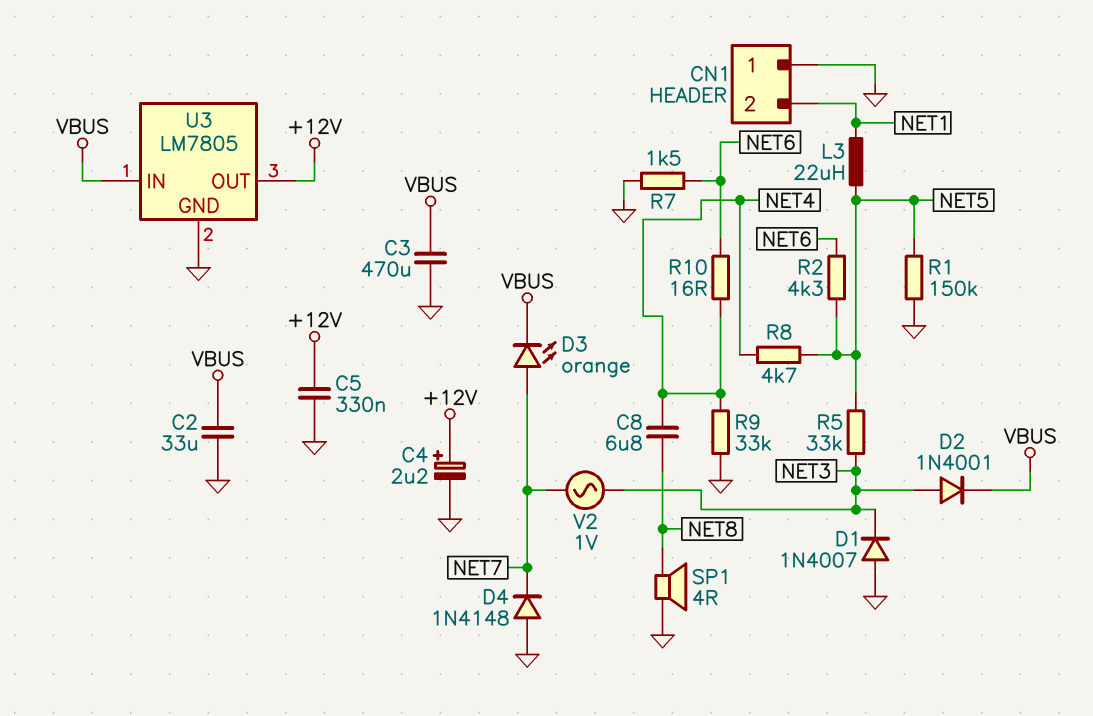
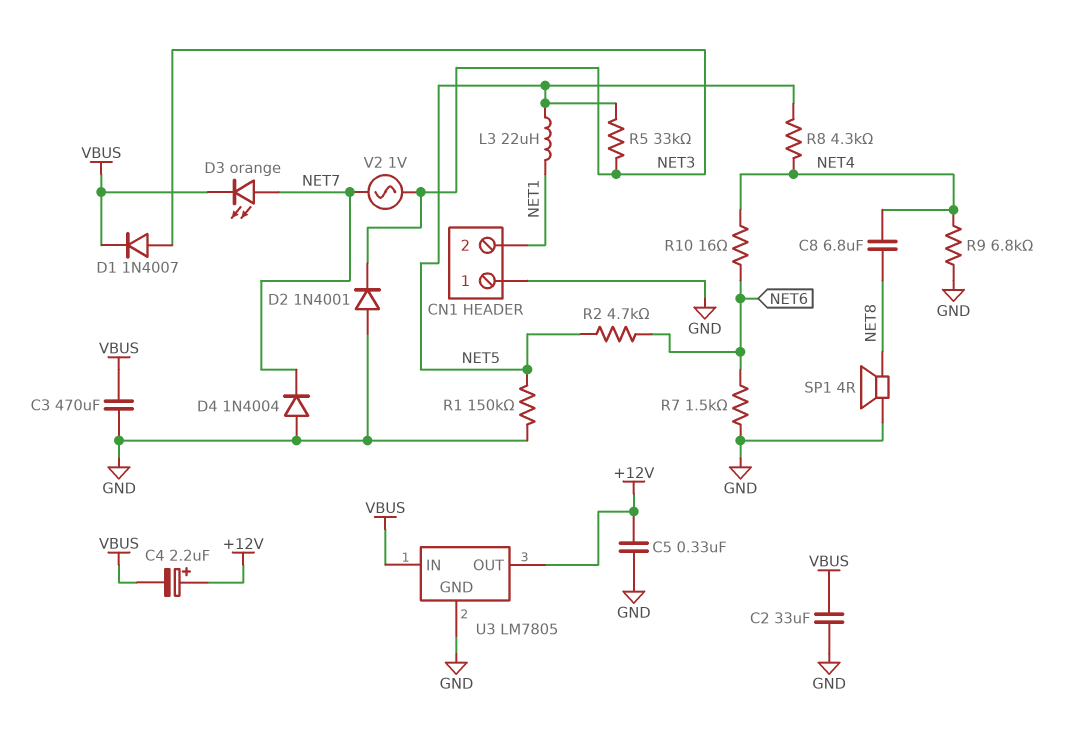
C4: 2.2uF (plus +12V, minus GND) -> 2.2uF (plus +12V, minus VBUS)
D1: diode 1N4007 (A GND, K NET3) -> diode 1N4007 (A NET3, K VBUS)
D2: diode 1N4001 (A NET3, K VBUS) -> diode 1N4001 (A GND, K NET3)
D4: diode 1N4148 (A GND, K NET7) -> diode 1N4004 (A GND, K NET7)
R2: 4.3k (NET5, NET6) -> 4.7k (NET5, NET6)
R8: 4.7k (NET4, NET5) -> 4.3k (NET4, NET5)
R9: 33k (GND, NET4) -> 6.8k (GND, NET4)

